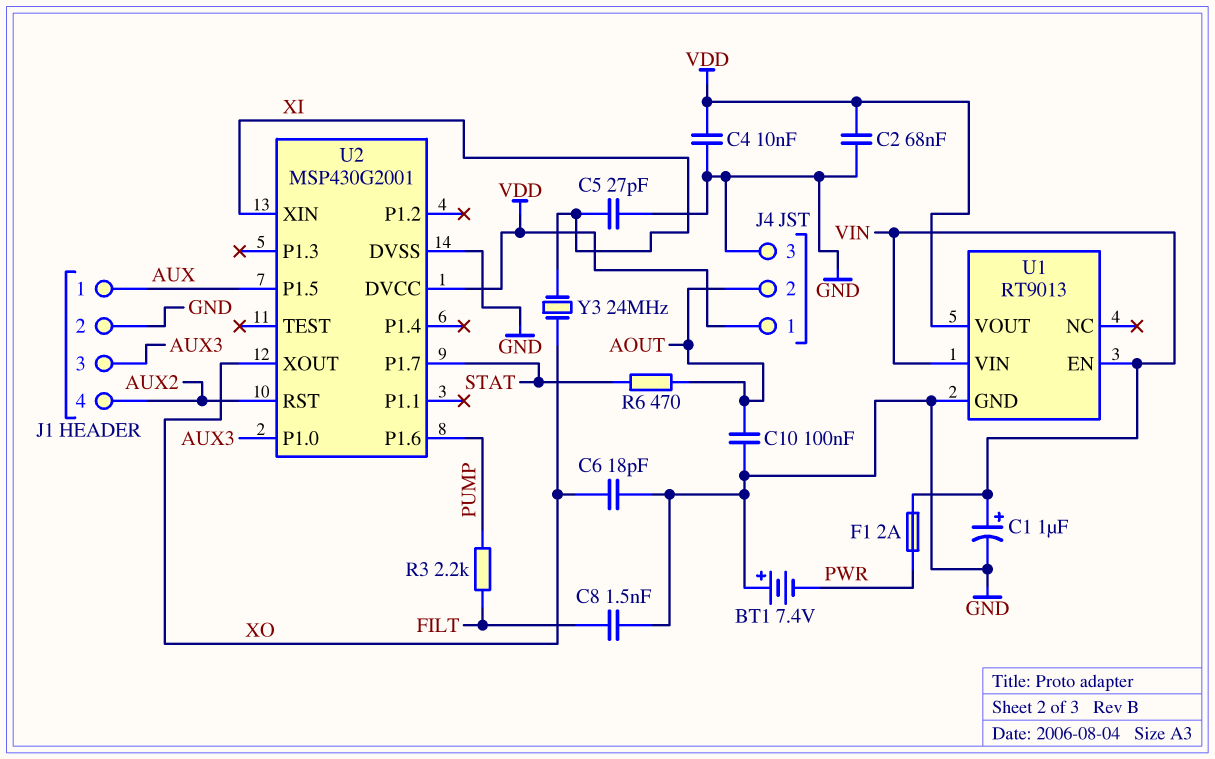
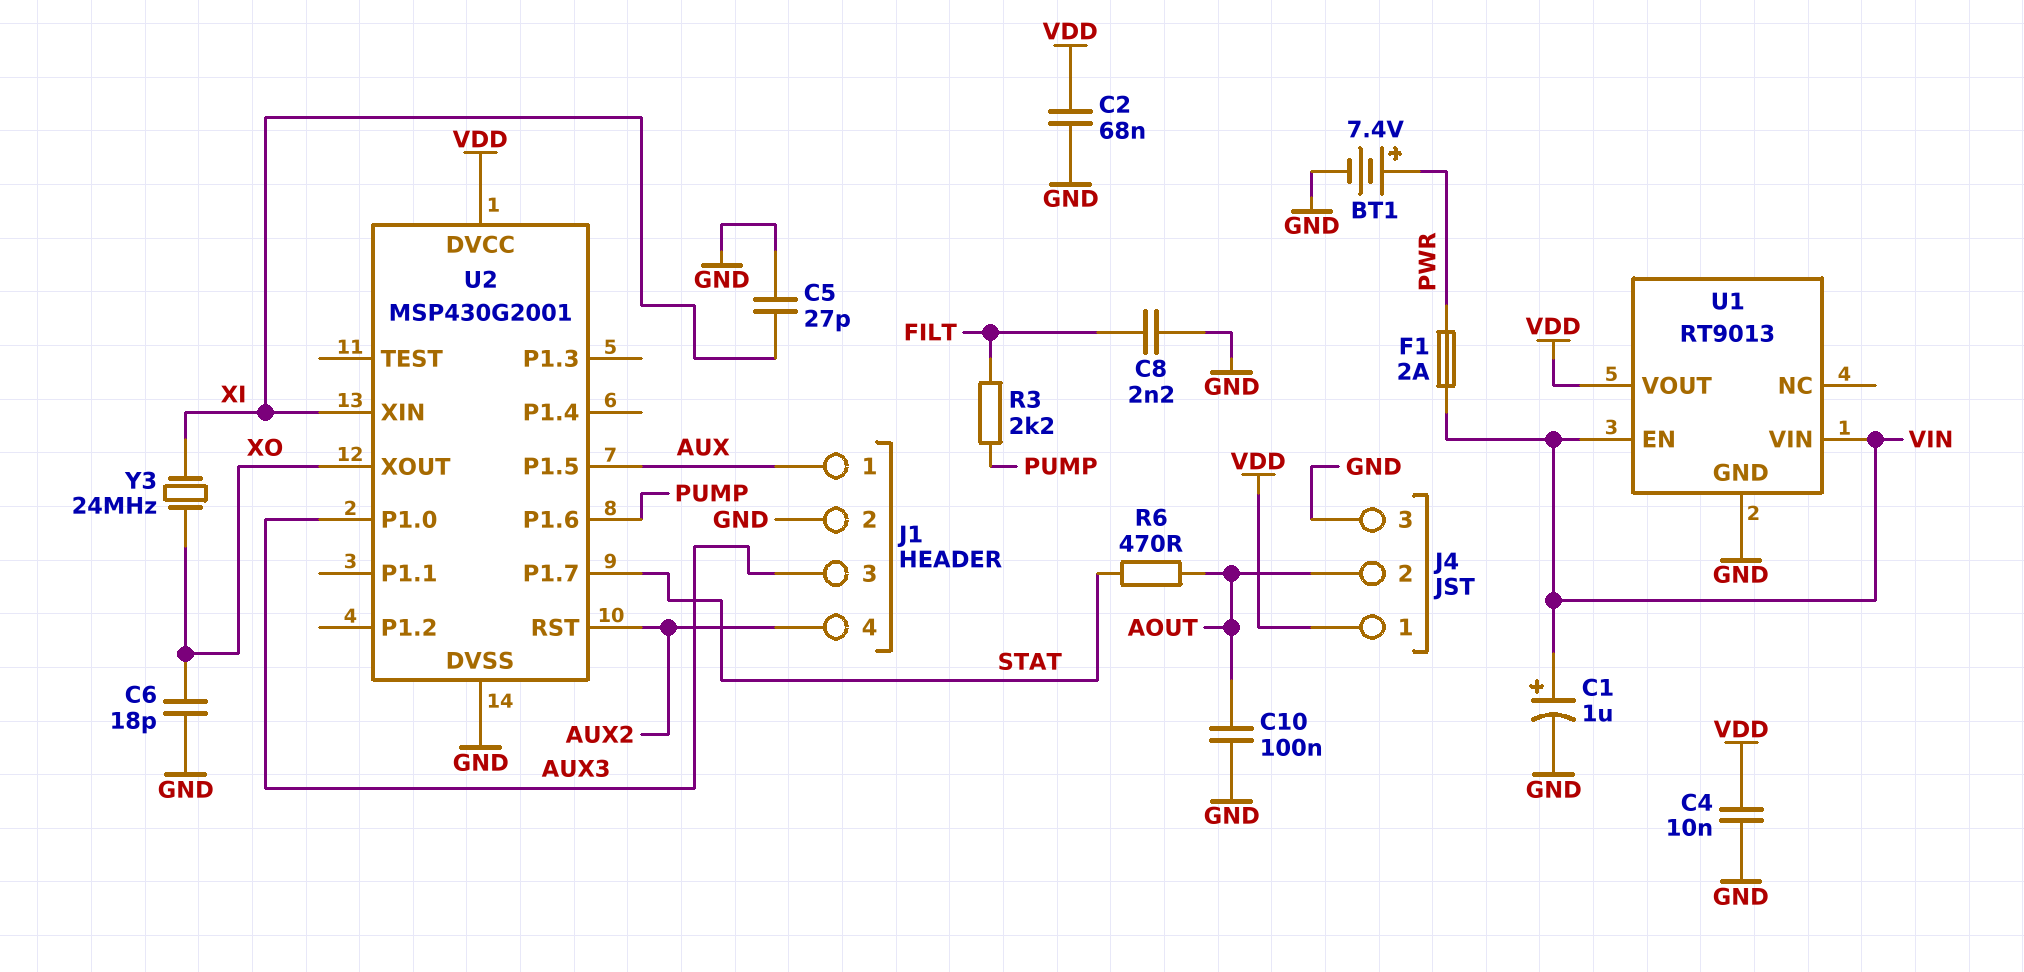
BT1: 7.4V (plus GND, minus PWR) -> 7.4V (plus PWR, minus GND)
C8: 1.5nF (FILT, GND) -> 2.2nF (FILT, GND)

